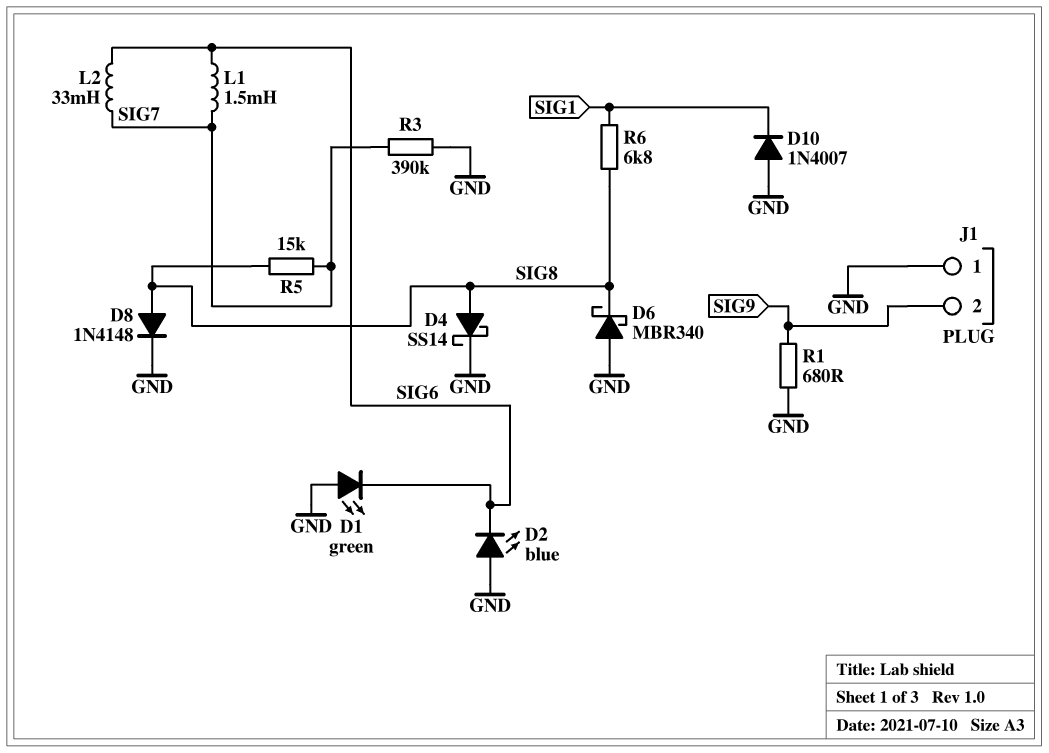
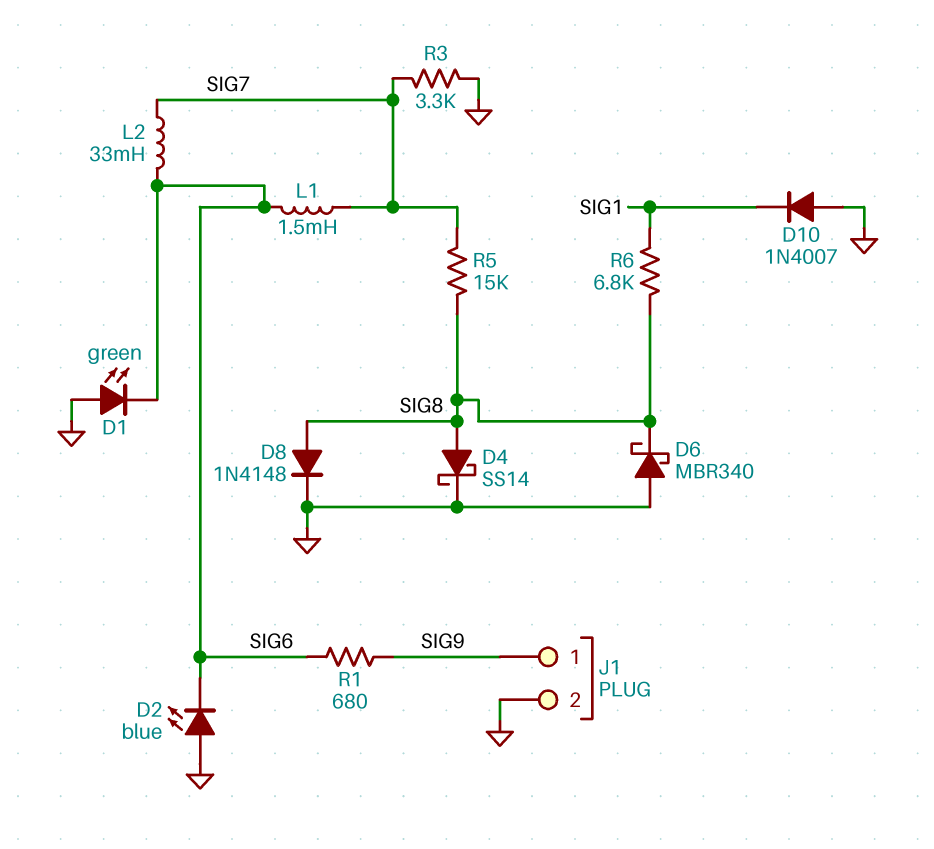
J1 pin 1: GND -> SIG9
J1 pin 2: SIG9 -> GND
R1: 680 (GND, SIG9) -> 680 (SIG6, SIG9)
R3: 390k (GND, SIG7) -> 3.3k (GND, SIG7)

